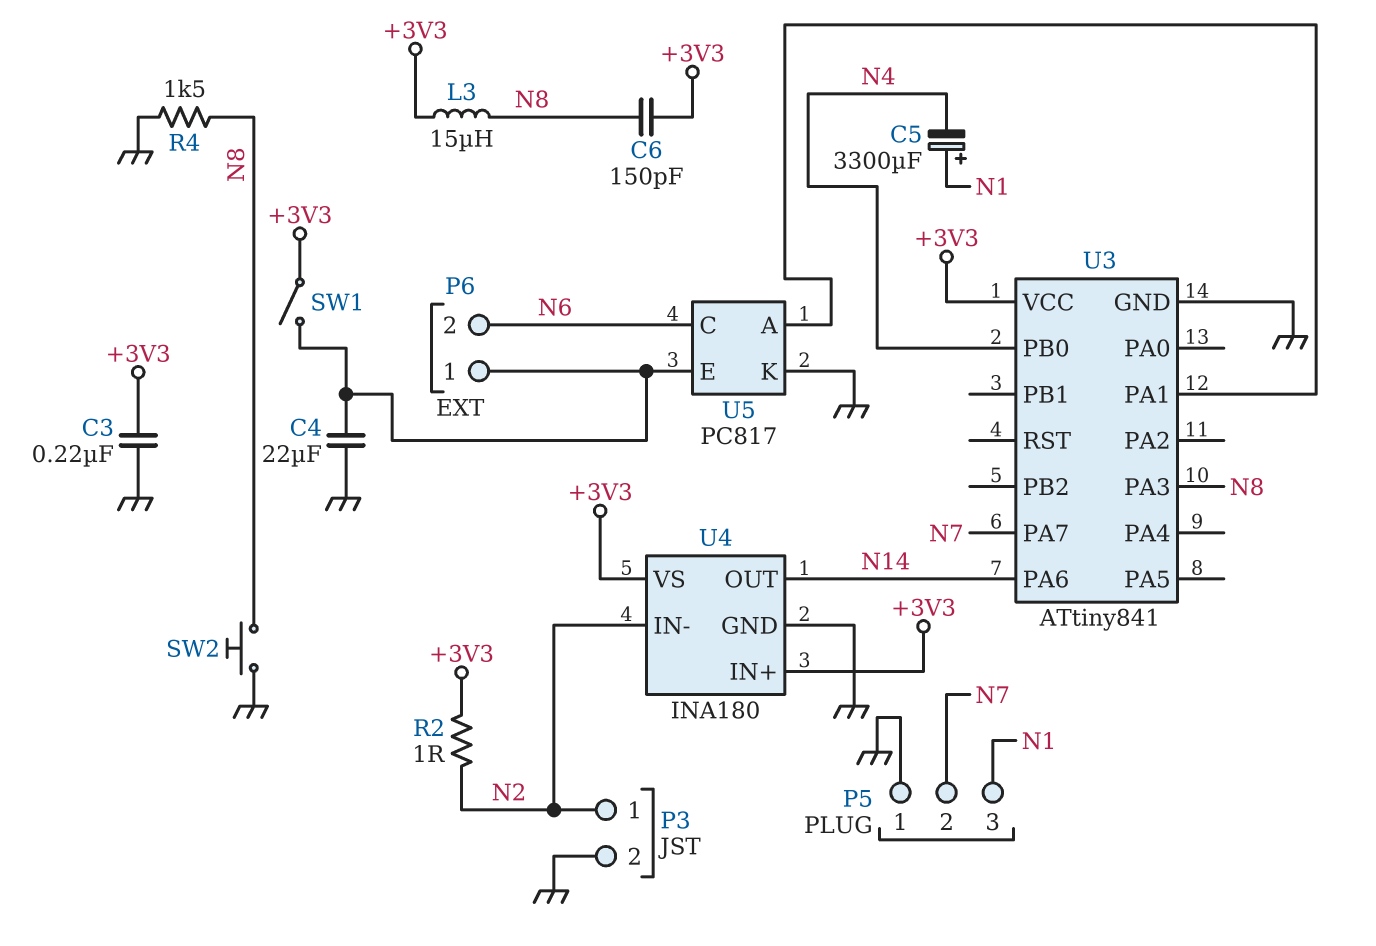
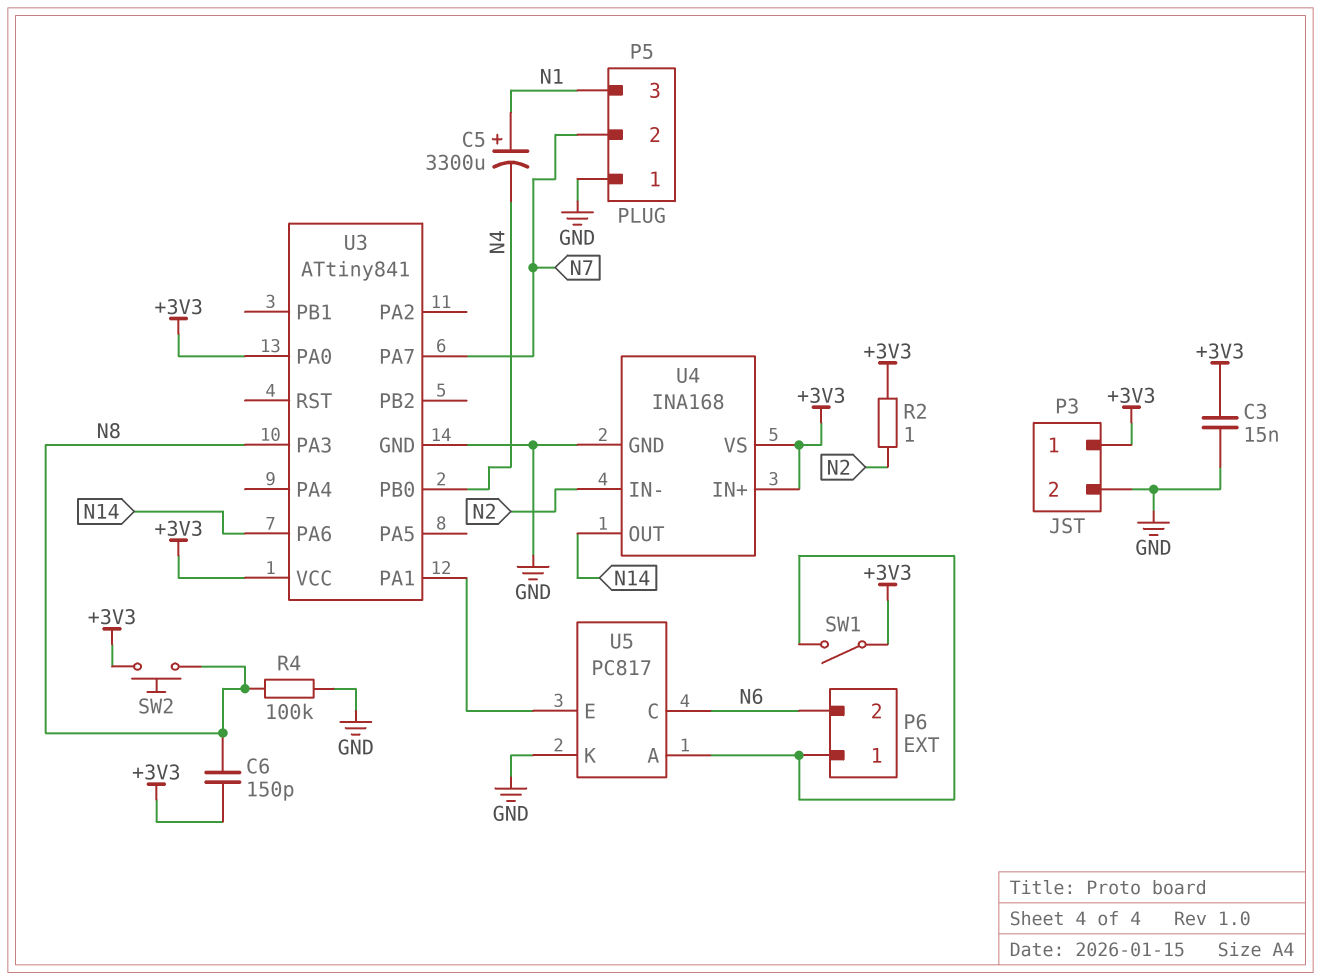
C3: 220nF (+3V3, GND) -> 15nF (+3V3, GND)
C4: 22uF (GND, P6/1) -> none
L3: 15uH (+3V3, N8) -> none
P3 pin 1: N2 -> +3V3
R4: 1.5k (GND, N8) -> 100k (GND, N8)
SW2: button (GND, N8) -> button (+3V3, N8)
U3 pin PA0: none -> +3V3
U4: INA180 -> INA168
U5 pin A: U3/PA1 -> P6/1
U5 pin E: P6/1 -> U3/PA1

